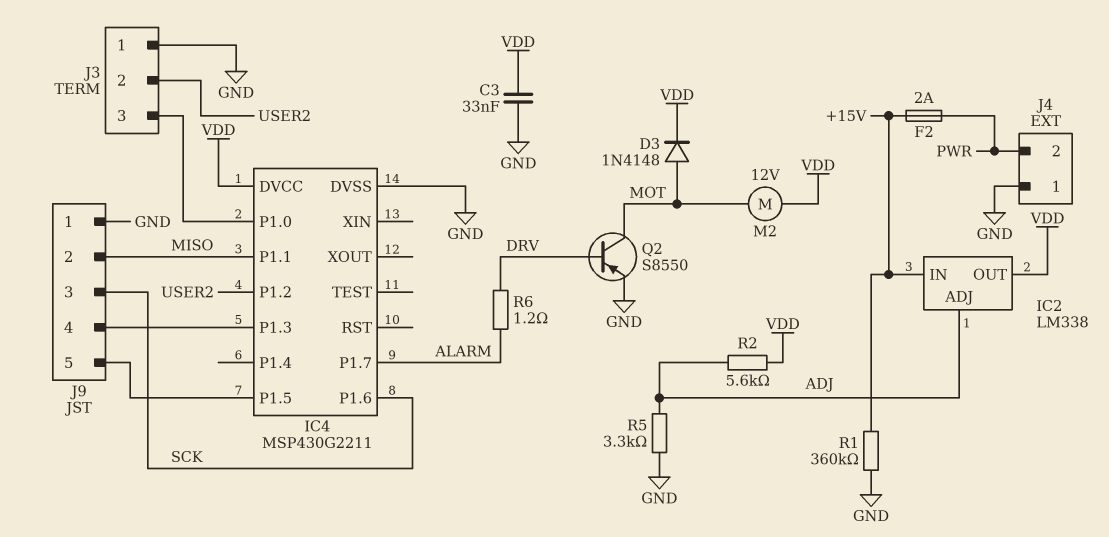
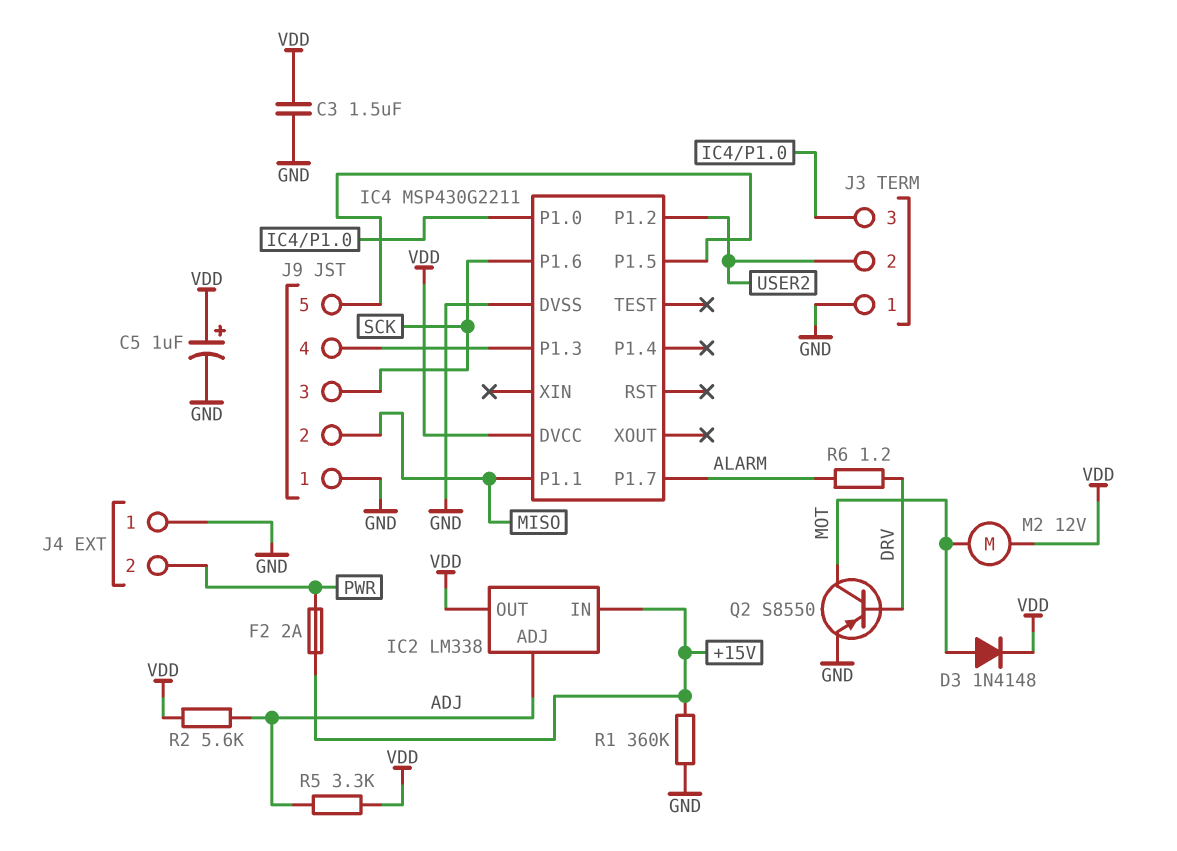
C3: 33nF (GND, VDD) -> 1.5uF (GND, VDD)
C5: none -> 1uF (plus VDD, minus GND)
R5: 3.3k (ADJ, GND) -> 3.3k (ADJ, VDD)

